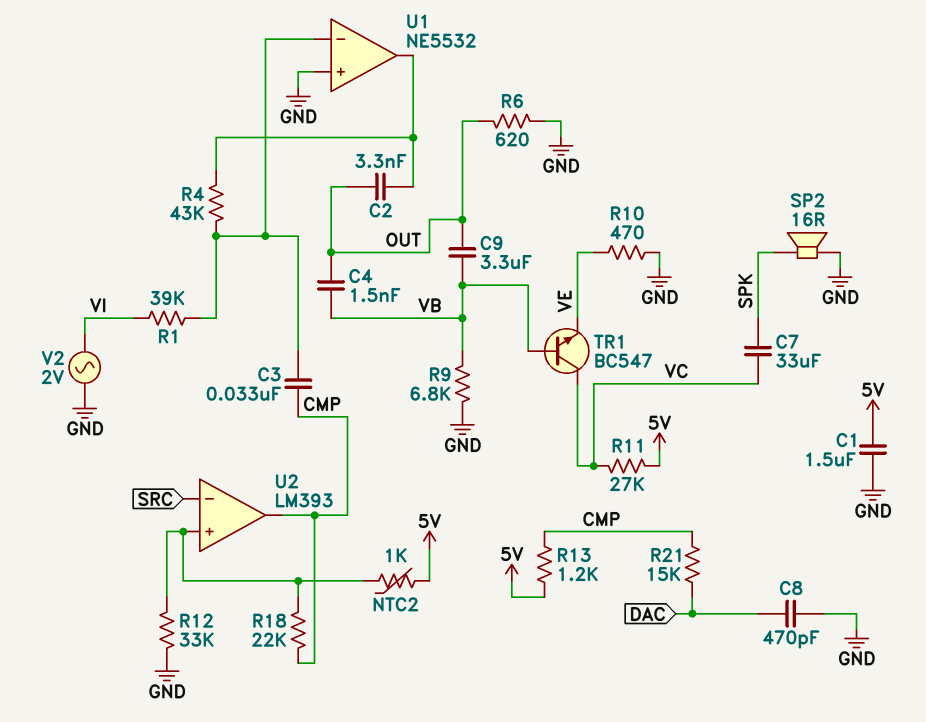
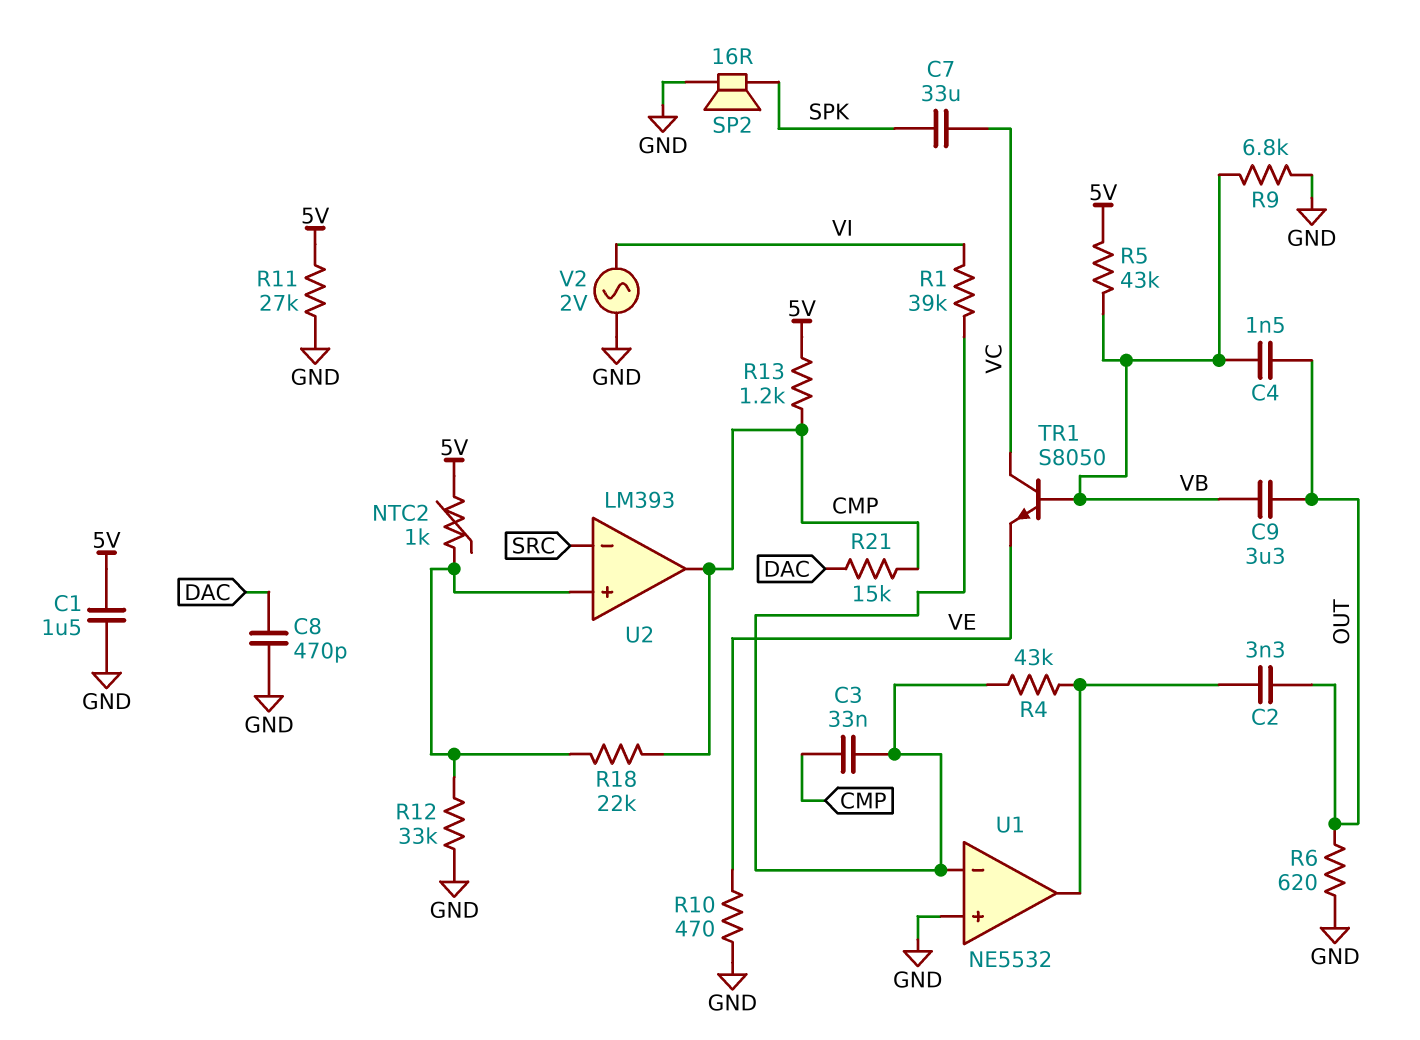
R5: none -> 43k (5V, VB)
R11: 27k (5V, VC) -> 27k (5V, GND)
TR1: NPN BC547 (B VB, C VC, E VE) -> NPN S8050 (B VB, C VC, E VE)

